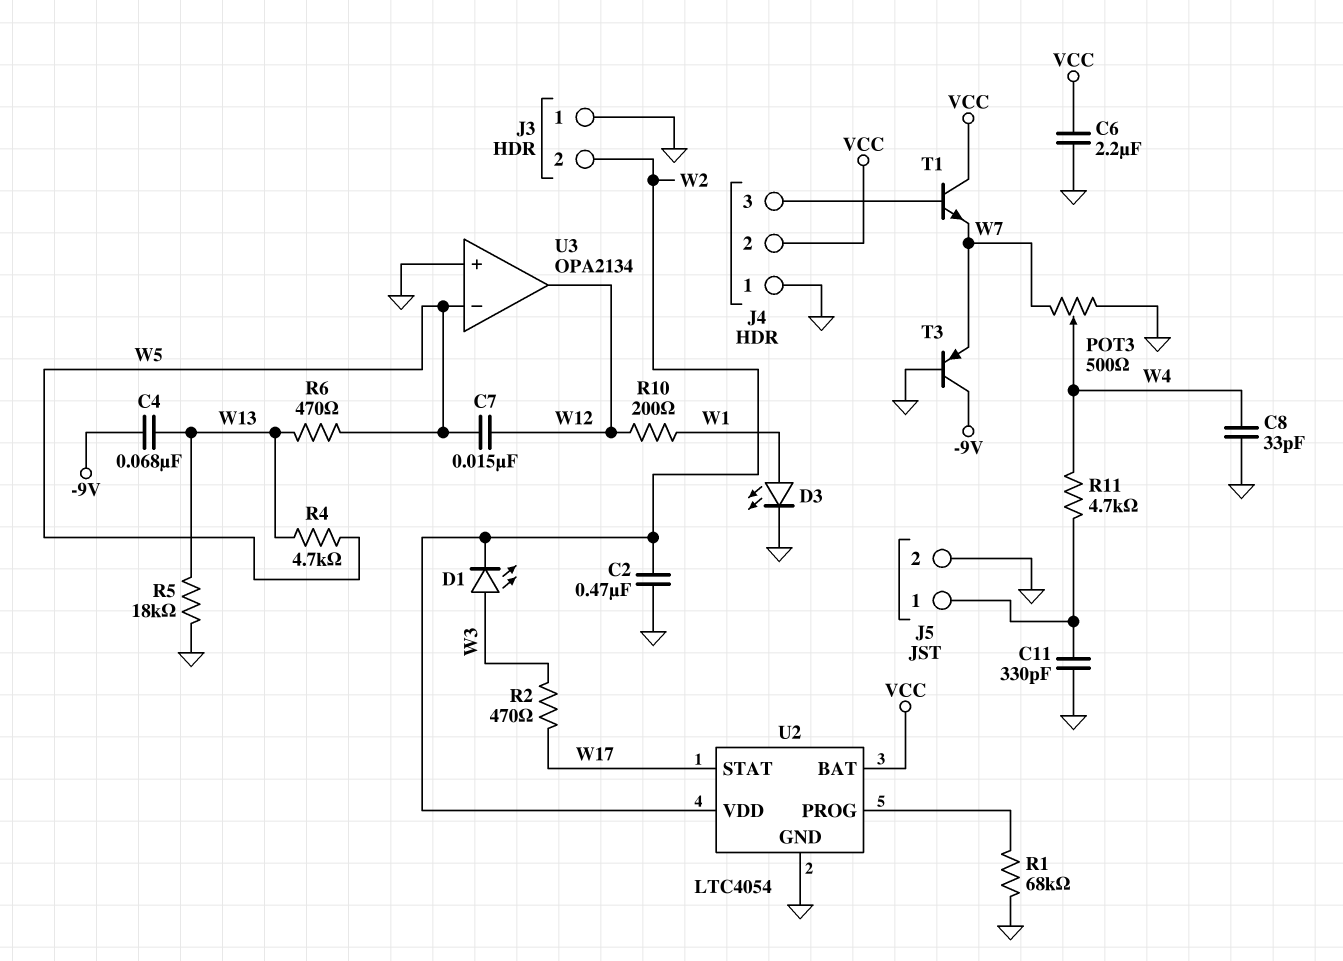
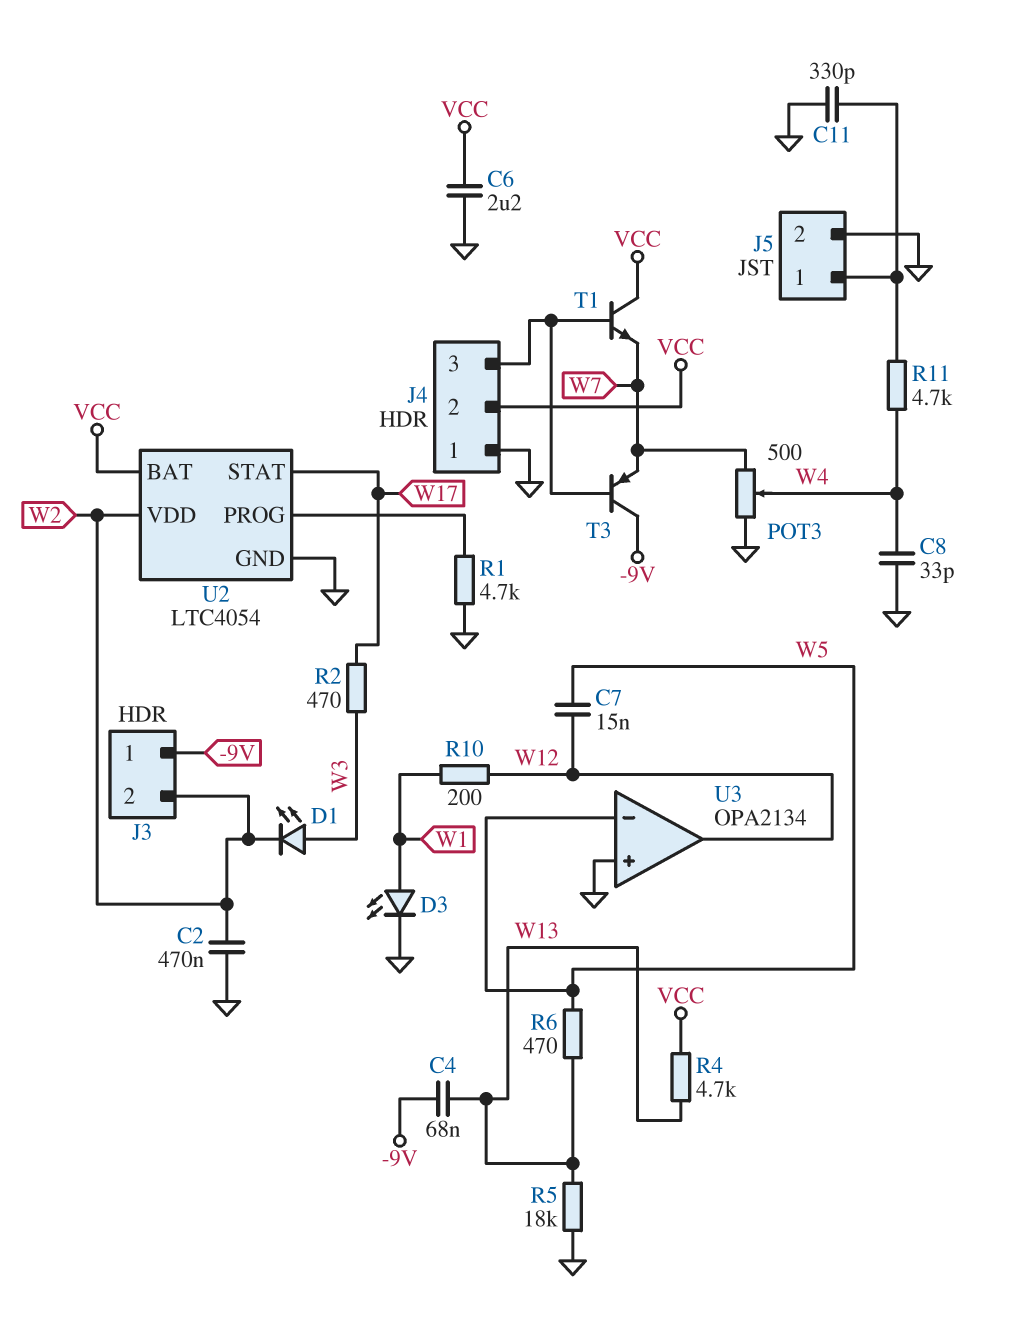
J3 pin 1: GND -> -9V
R1: 68k (GND, U2/PROG) -> 4.7k (GND, U2/PROG)
R4: 4.7k (W5, W13) -> 4.7k (VCC, W13)
T3: PNP (B GND, C -9V, E W7) -> PNP (B J4/3, C -9V, E W7)

